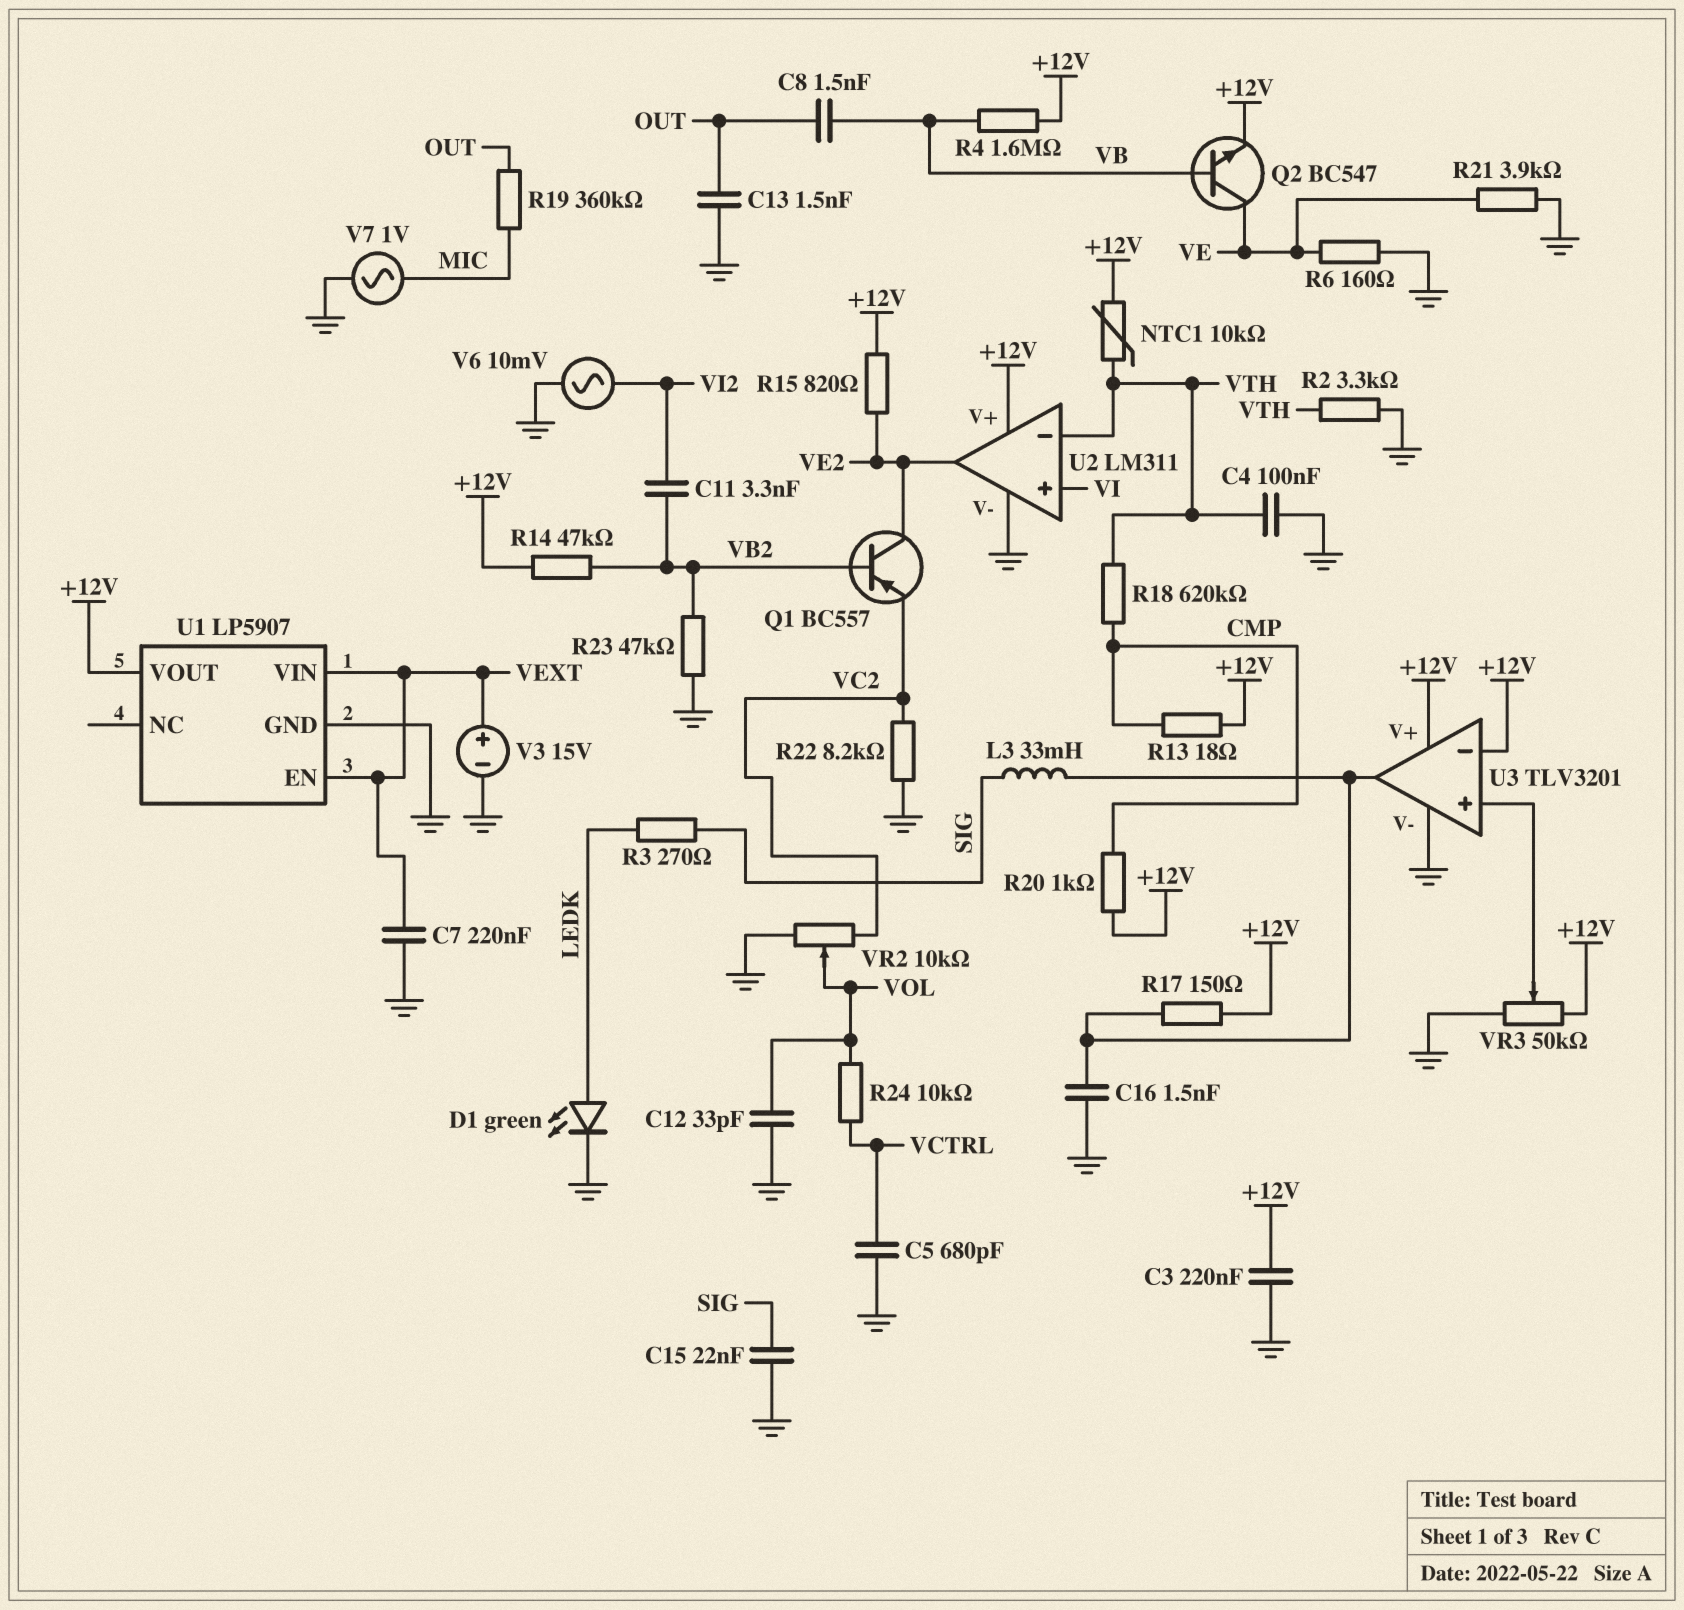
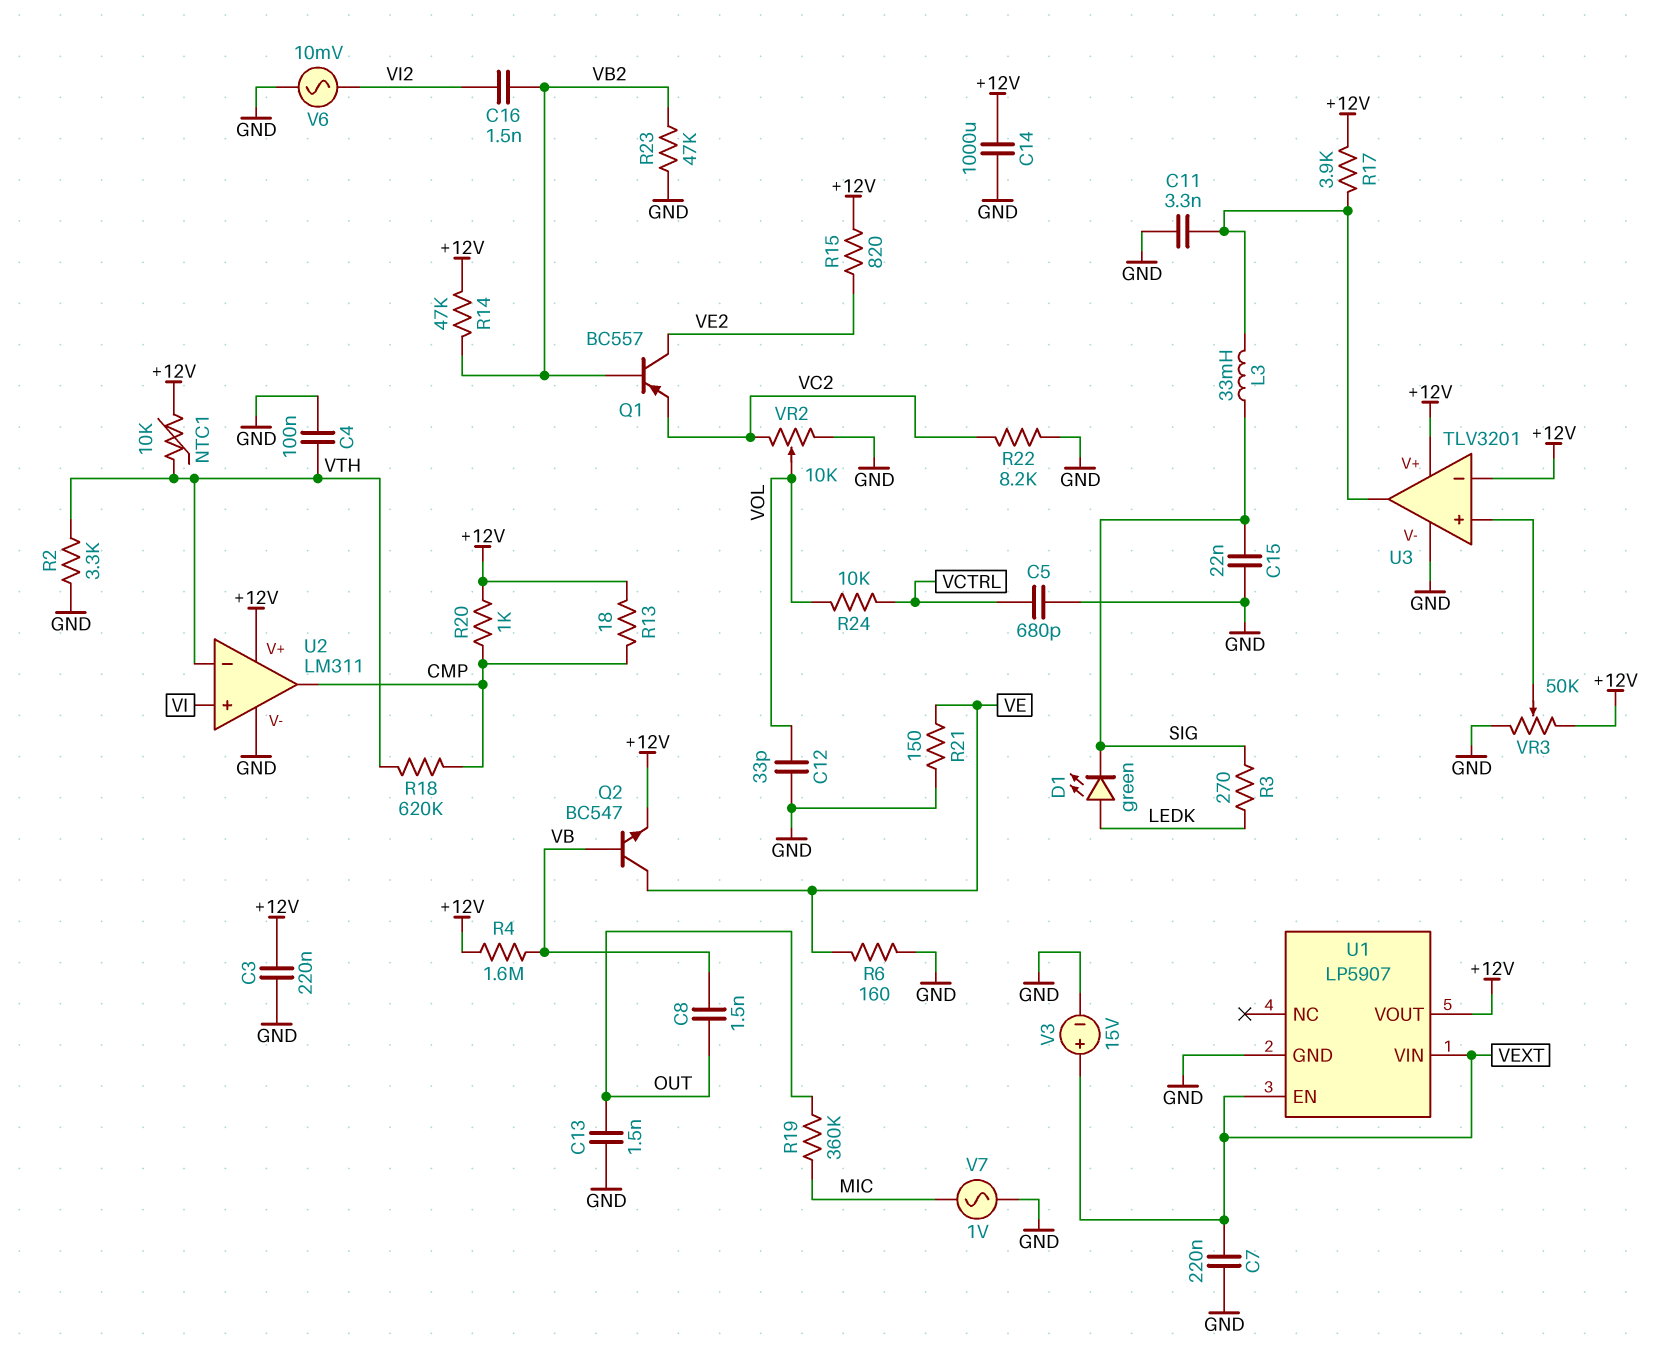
C11: 3.3nF (VB2, VI2) -> 3.3nF (GND, U3/out)
C14: none -> 1000uF (+12V, GND)
C16: 1.5nF (GND, U3/out) -> 1.5nF (VB2, VI2)
D1: LED green (A LEDK, K GND) -> LED green (A LEDK, K SIG)
R17: 150 (+12V, U3/out) -> 3.9k (+12V, U3/out)
R21: 3.9k (GND, VE) -> 150 (GND, VE)
U2 pin out: VE2 -> CMP

